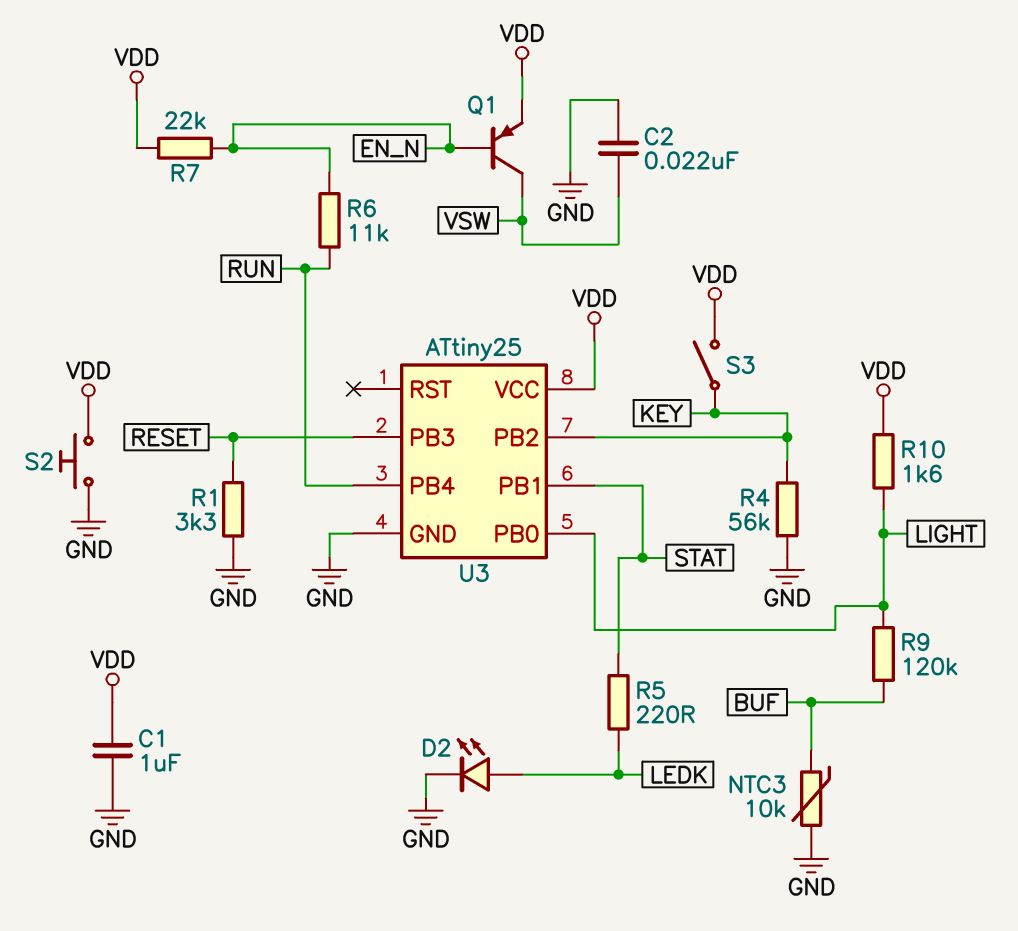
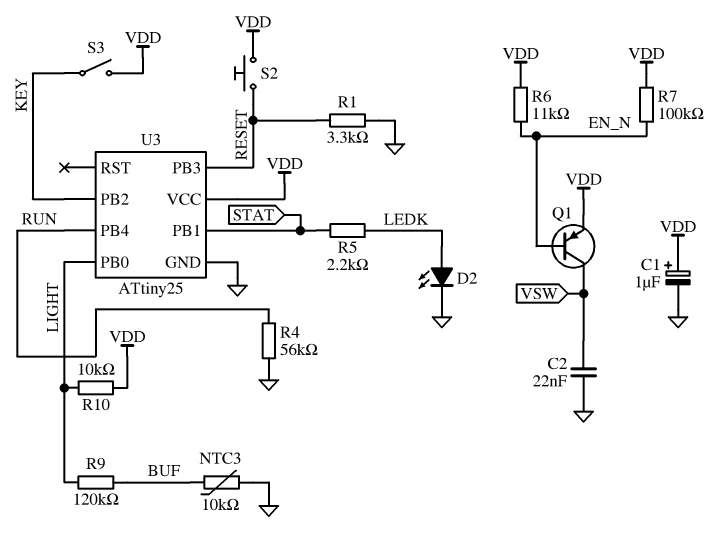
C1: 1uF (GND, VDD) -> 1uF (plus VDD, minus GND)
R4: 56k (GND, KEY) -> 56k (GND, RUN)
R5: 220 (LEDK, STAT) -> 2.2k (LEDK, STAT)
R6: 11k (EN_N, RUN) -> 11k (EN_N, VDD)
R7: 22k (EN_N, VDD) -> 100k (EN_N, VDD)
R10: 1.6k (LIGHT, VDD) -> 10k (LIGHT, VDD)
S2: button (GND, VDD) -> button (RESET, VDD)

